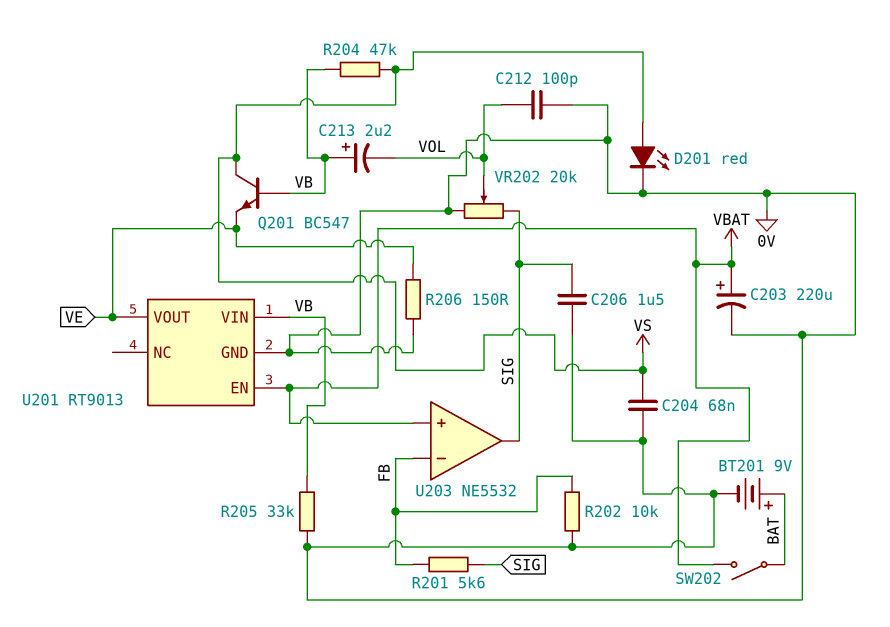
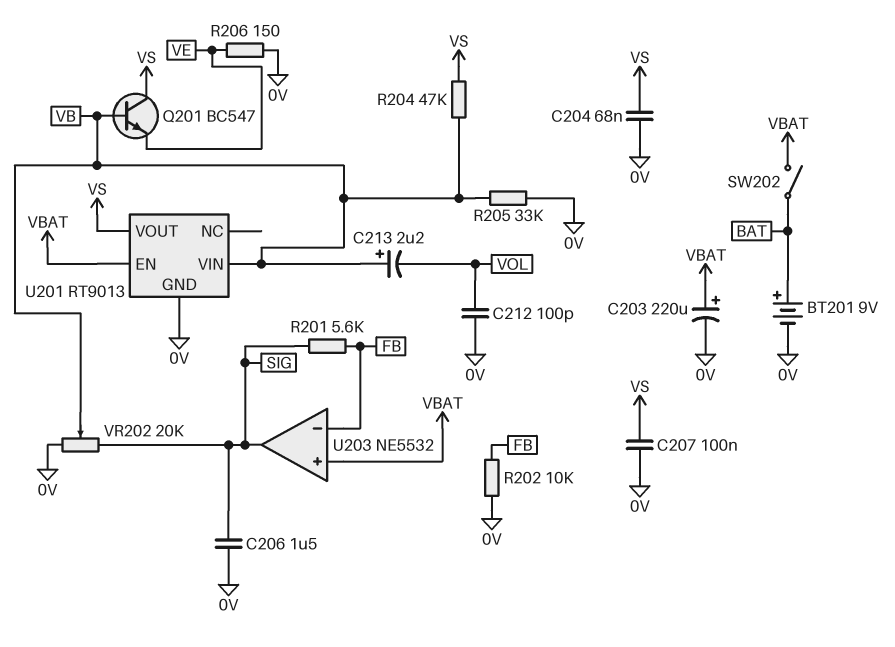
C207: none -> 100nF (0V, VS)
D201: LED red (A VS, K 0V) -> none
U201 pin VOUT: VE -> VS
VR202: 20k (0V, SIG, wiper VOL) -> 20k (0V, SIG, wiper VB)

